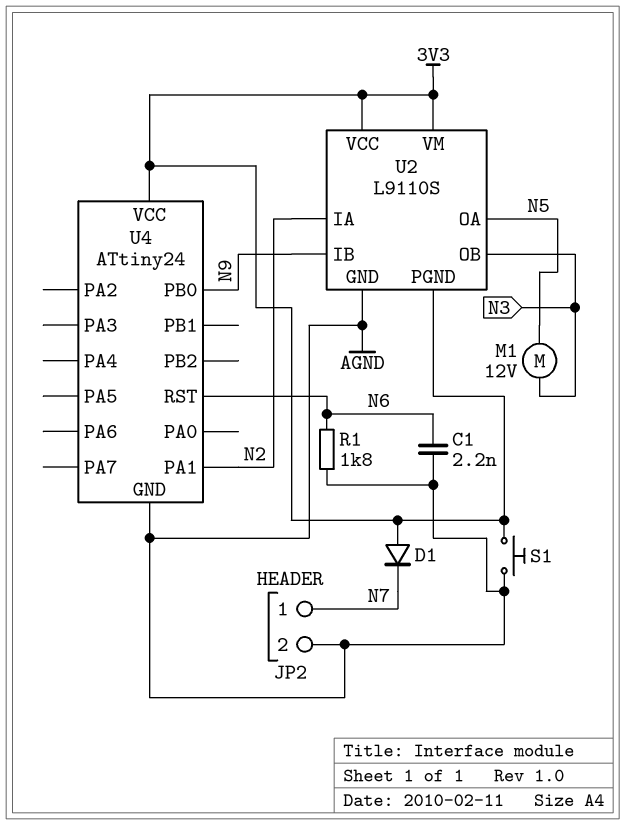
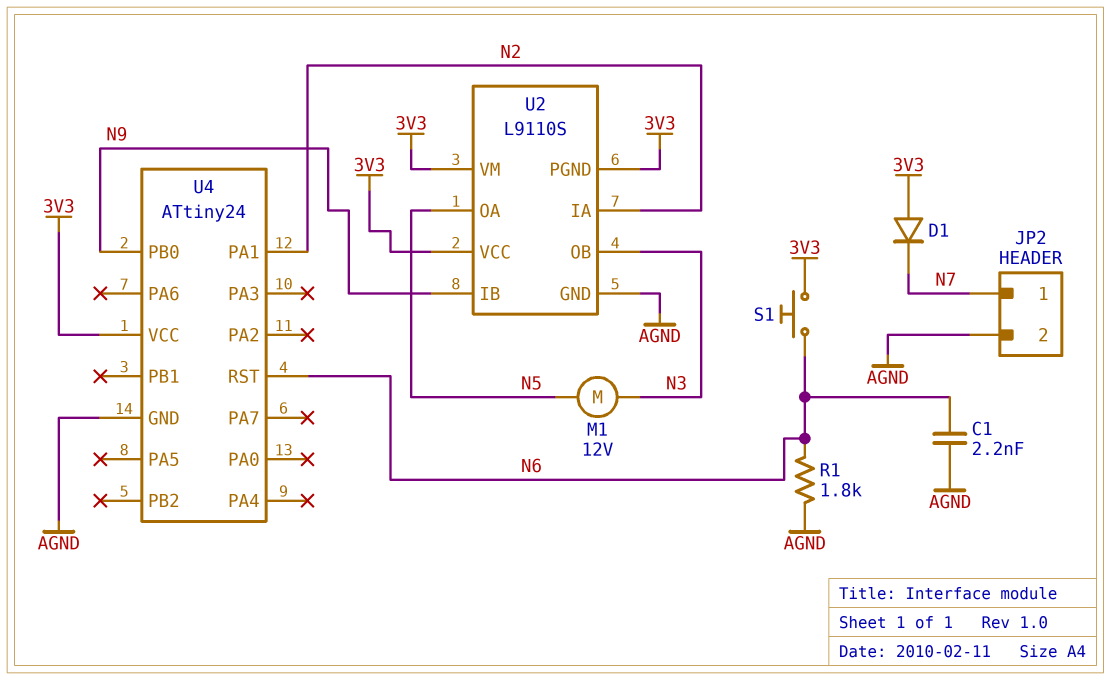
S1: button (3V3, AGND) -> button (3V3, N6)

